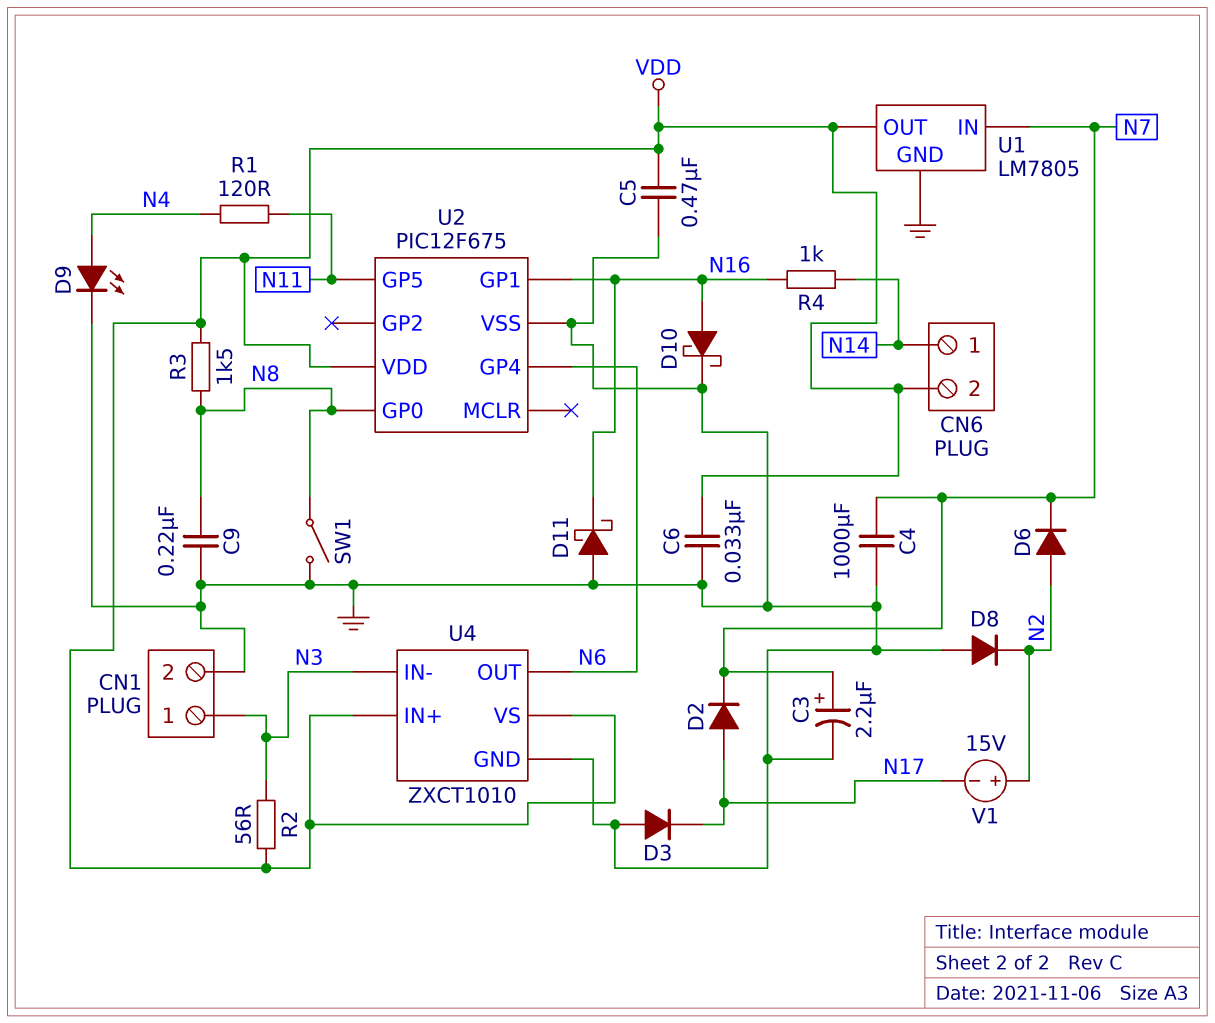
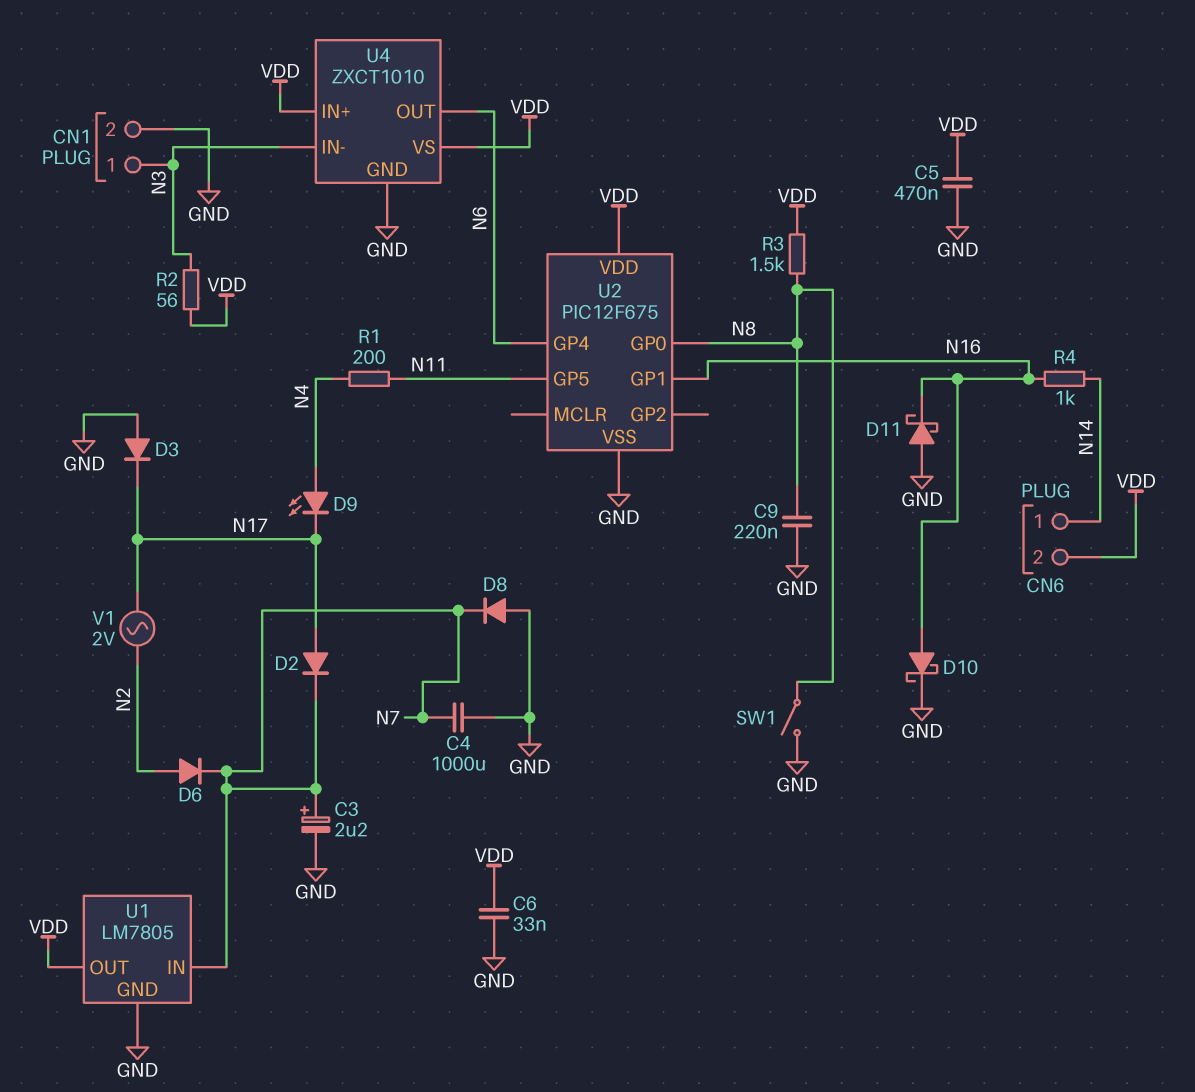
D8: diode (A GND, K N2) -> diode (A GND, K N7)
D9: LED (A N4, K GND) -> LED (A N4, K N17)
R1: 120 (N4, N11) -> 200 (N4, N11)
V1: 15V (plus N2, minus N17) -> AC 2V (N2, N17)

